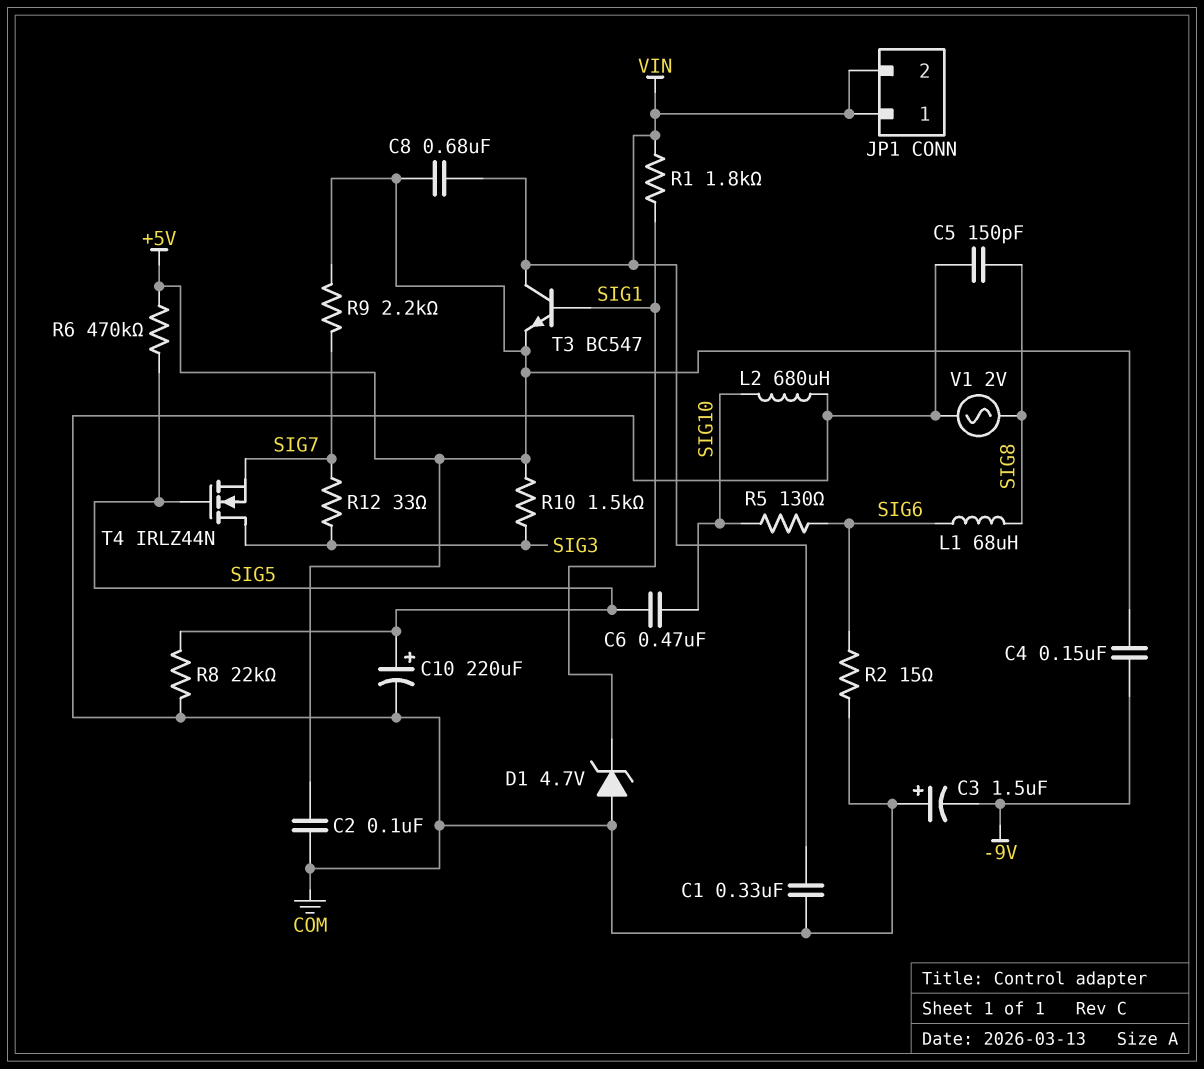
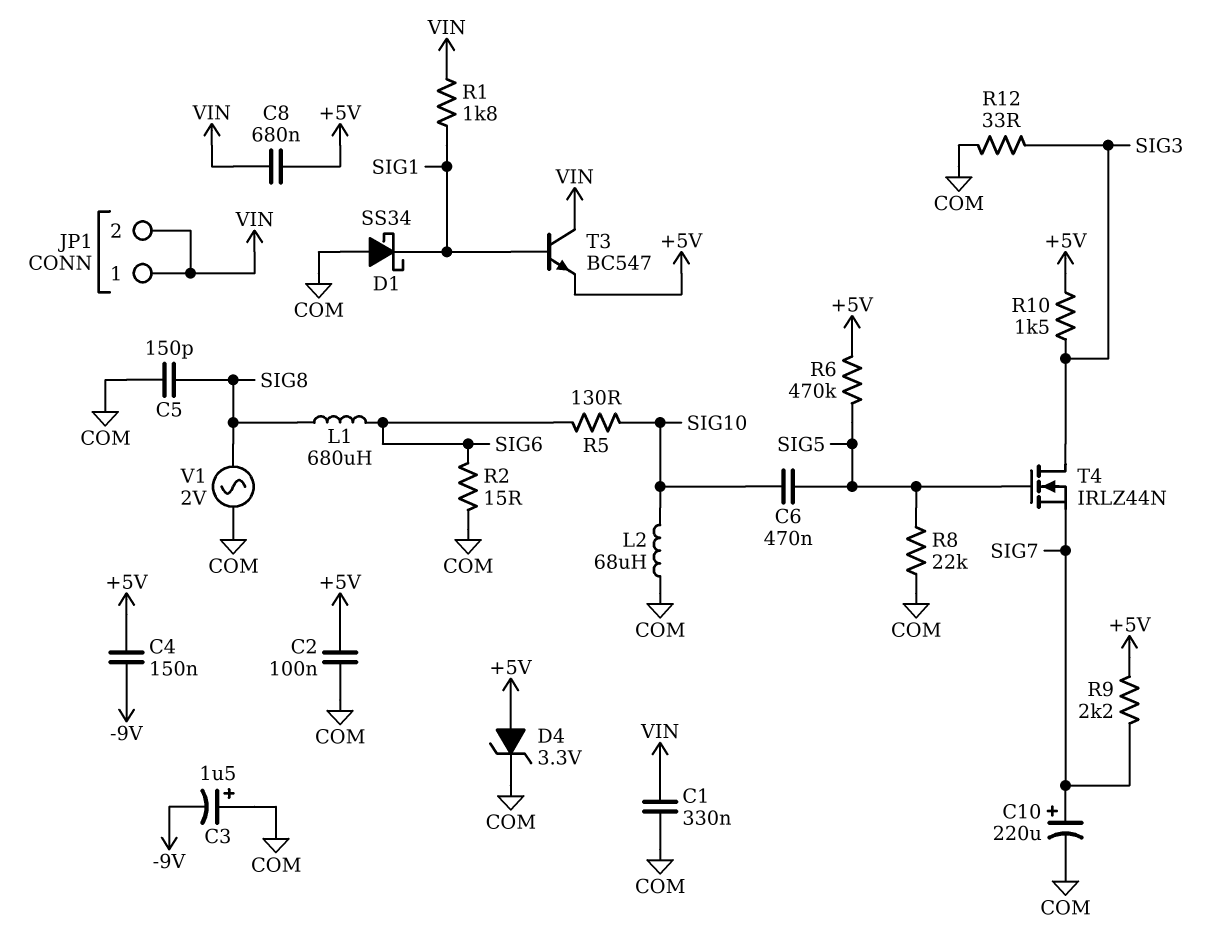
C10: 220uF (plus SIG5, minus COM) -> 220uF (plus SIG7, minus COM)
D1: zener 4.7V (A COM, K SIG1) -> schottky SS34 (A COM, K SIG1)
D4: none -> zener 3.3V (A +5V, K COM)
L1: 68uH (SIG6, SIG8) -> 680uH (SIG6, SIG8)
L2: 680uH (COM, SIG10) -> 68uH (COM, SIG10)
R12: 33 (SIG3, SIG7) -> 33 (COM, SIG3)

